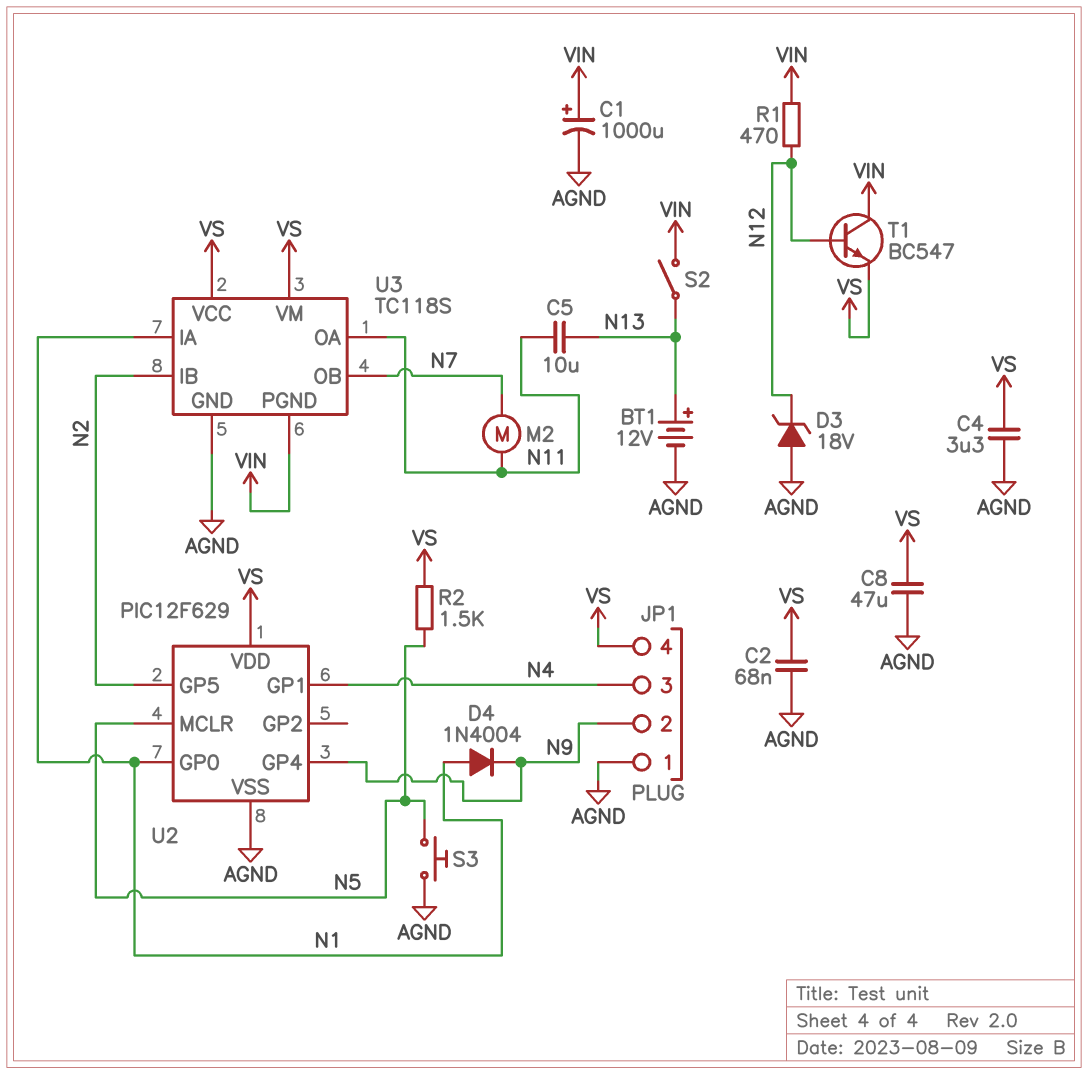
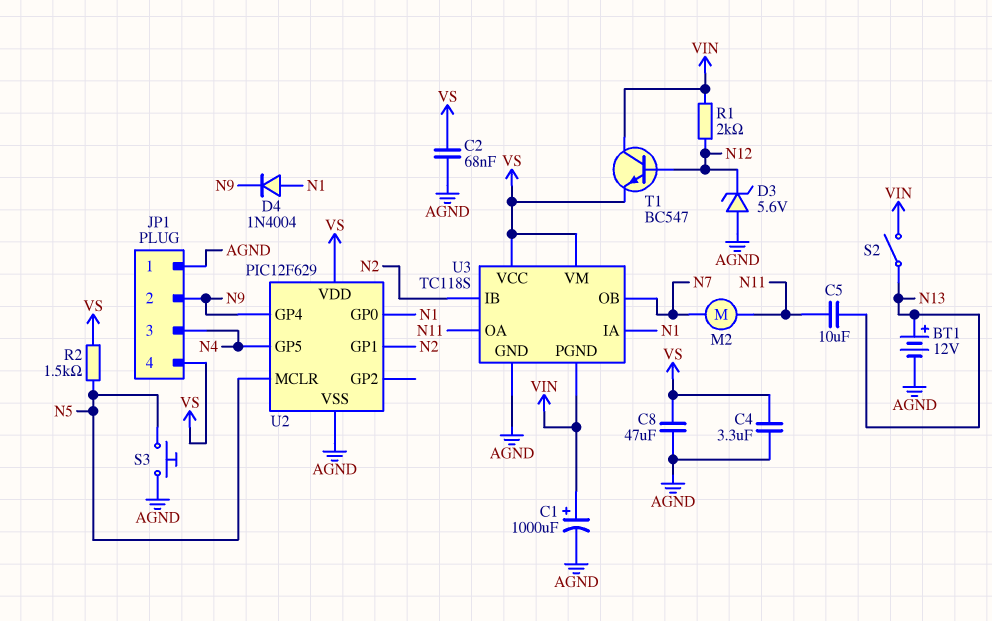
D3: zener 18V (A AGND, K N12) -> zener 5.6V (A AGND, K N12)
R1: 470 (N12, VIN) -> 2k (N12, VIN)
U2 pin GP1: N4 -> N2
U2 pin GP5: N2 -> N4

